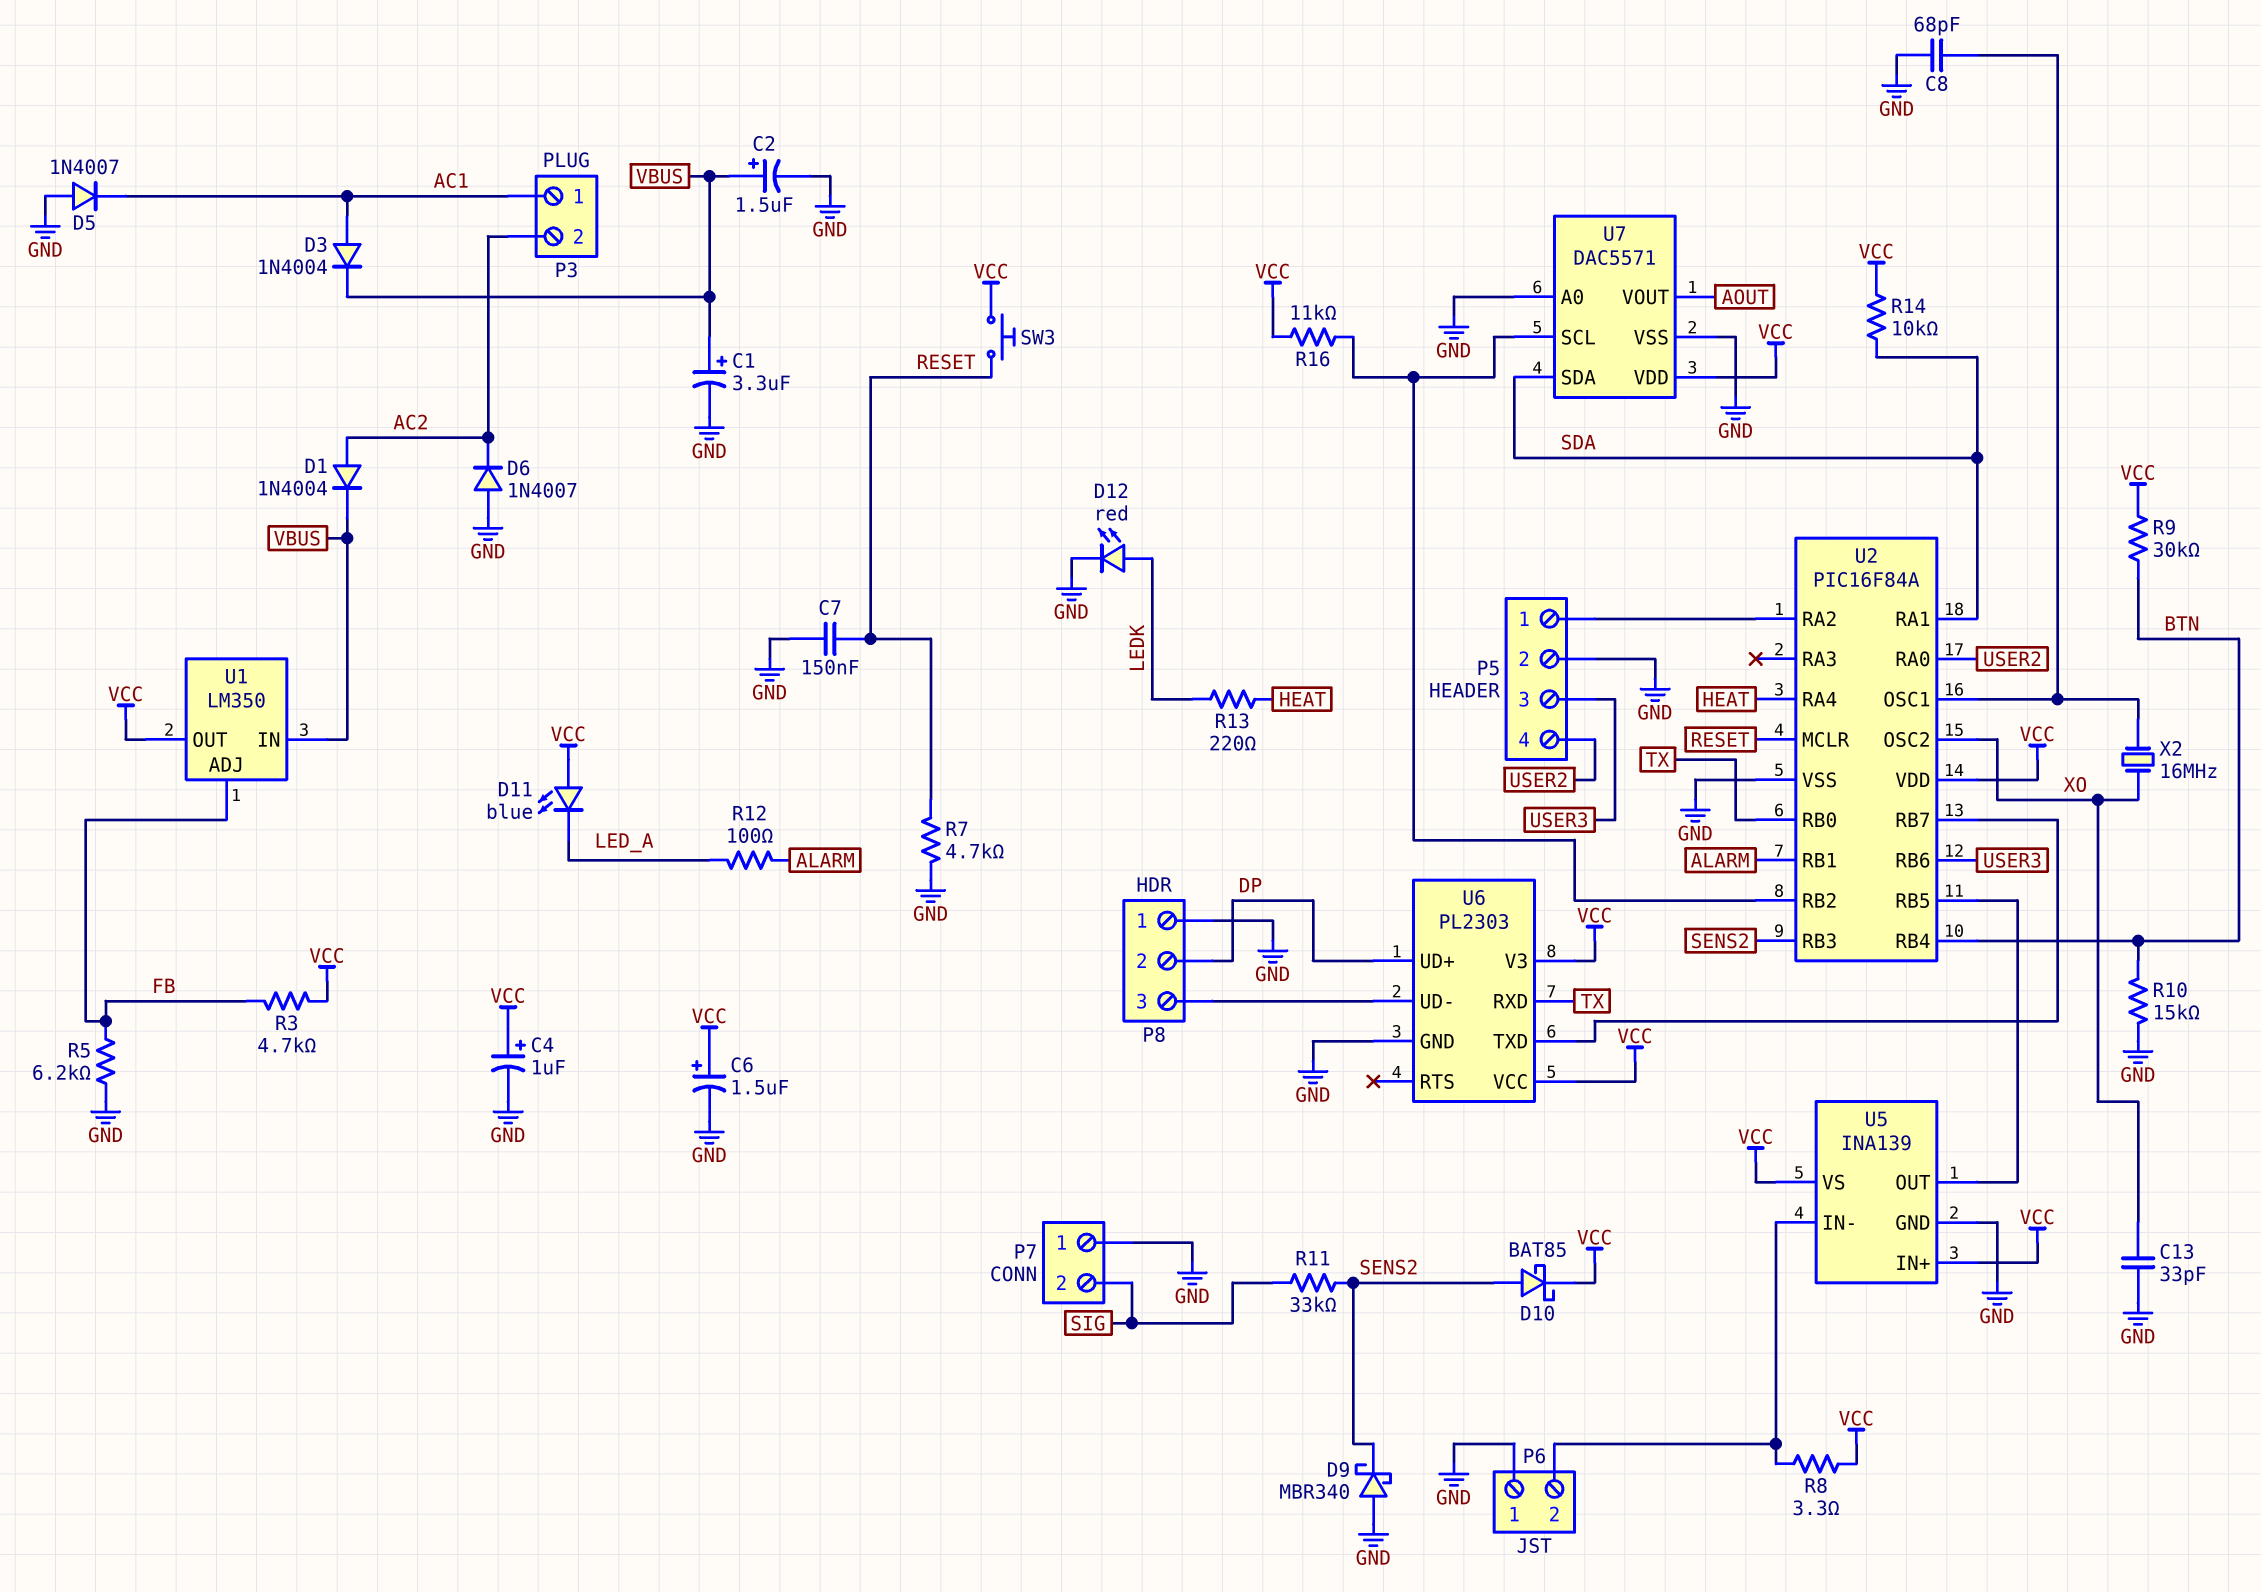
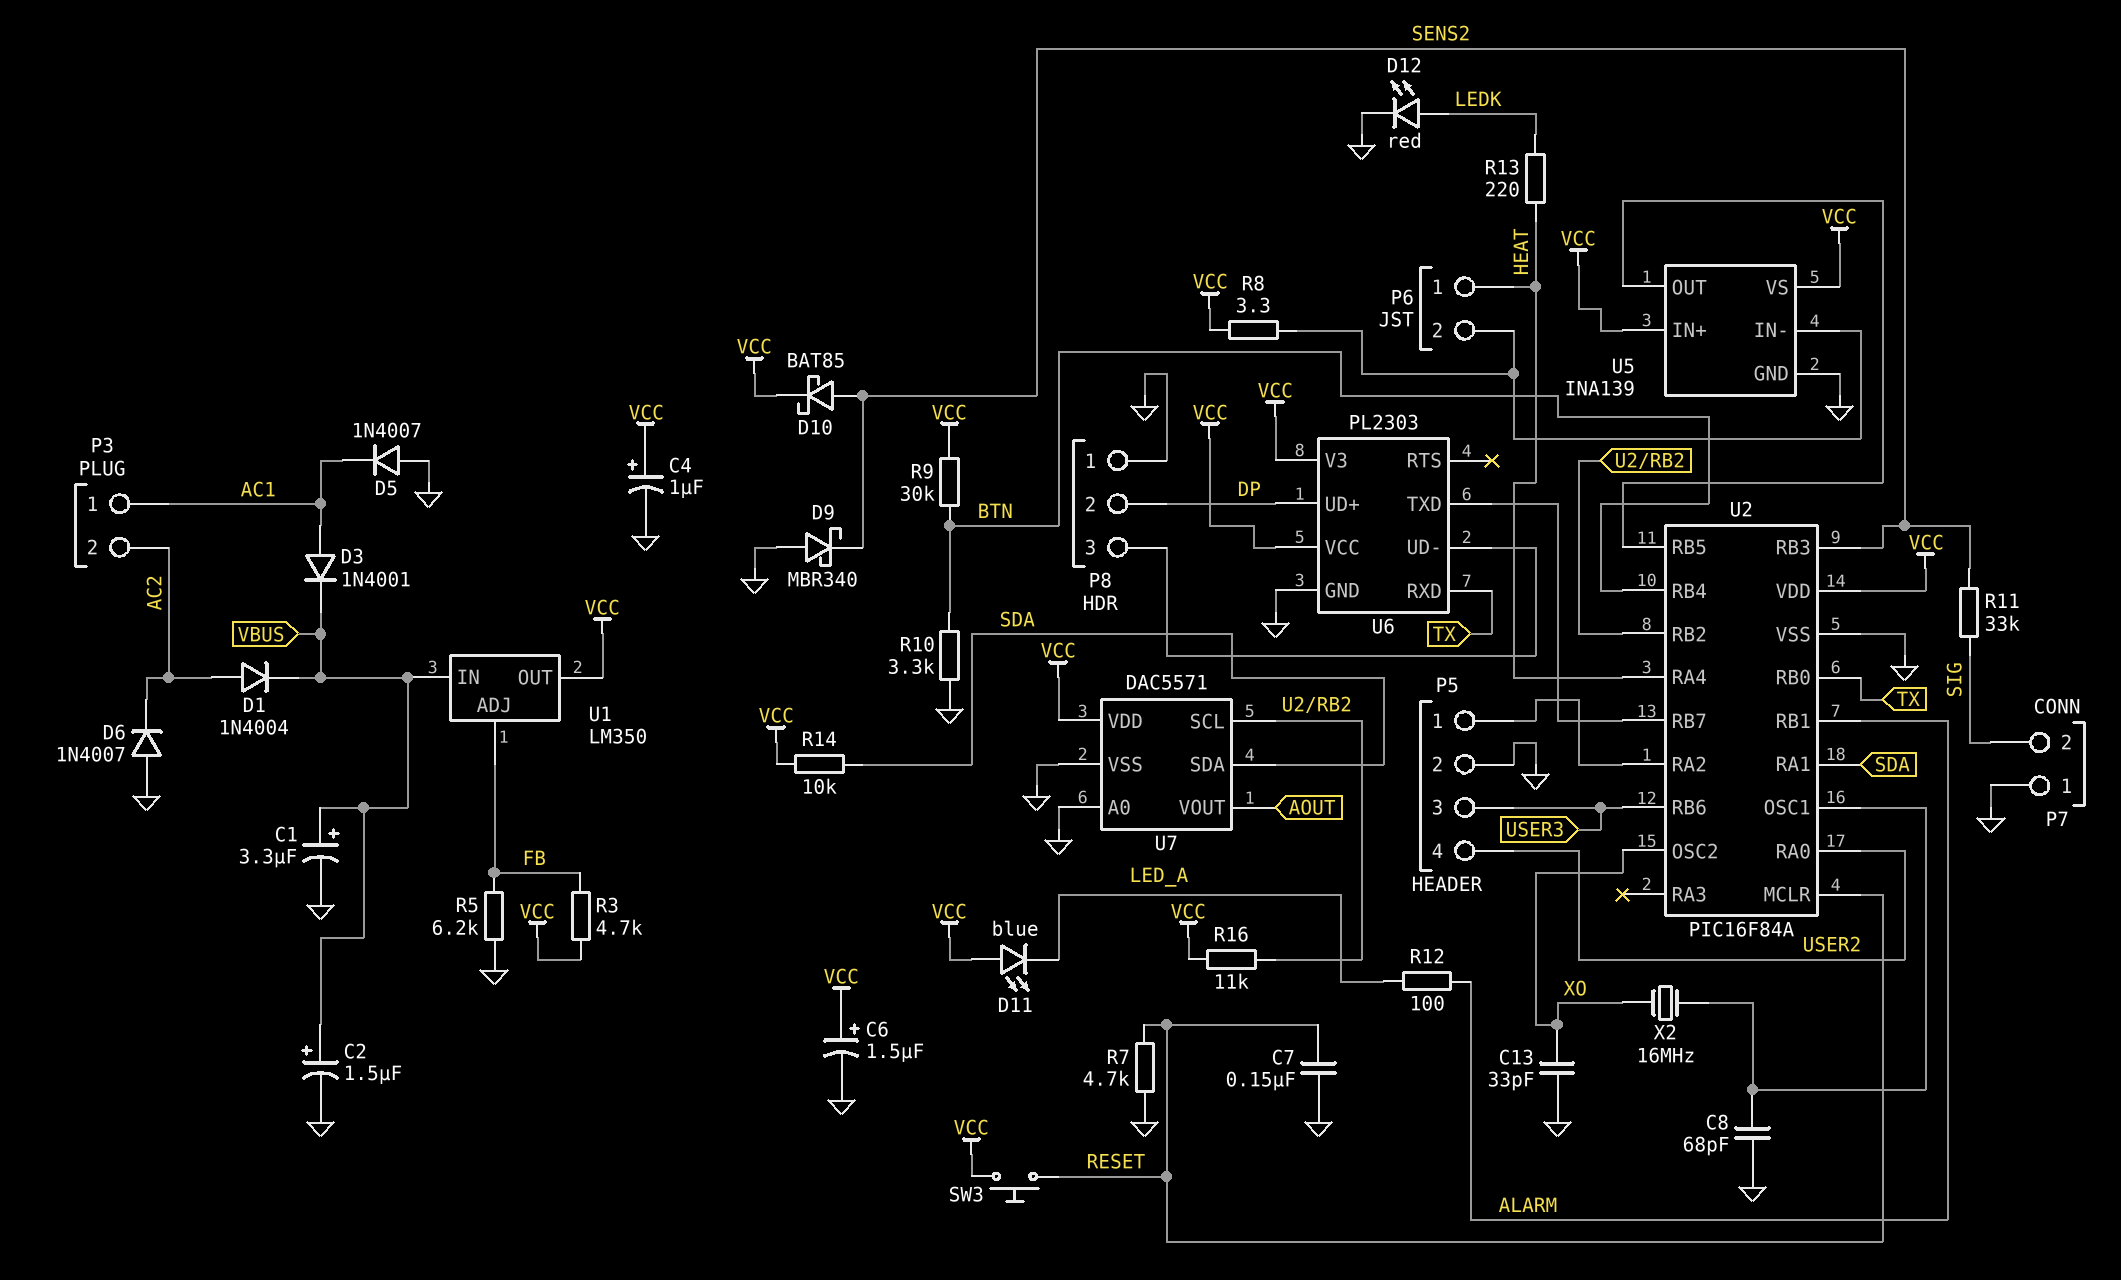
D3: diode 1N4004 (A AC1, K VBUS) -> diode 1N4001 (A AC1, K VBUS)
P6 pin 1: GND -> HEAT
R10: 15k (BTN, GND) -> 3.3k (BTN, GND)

